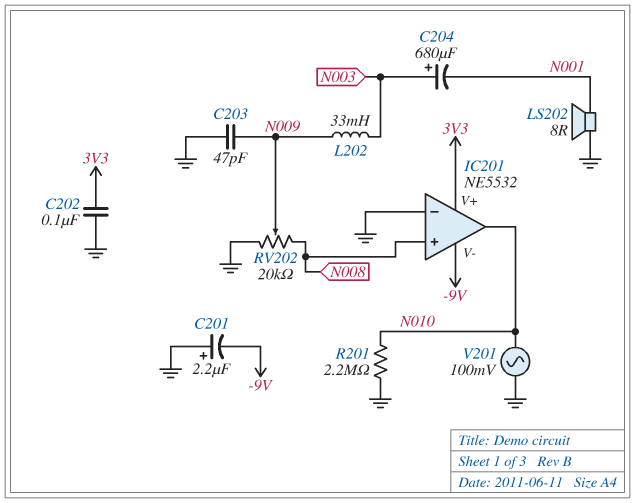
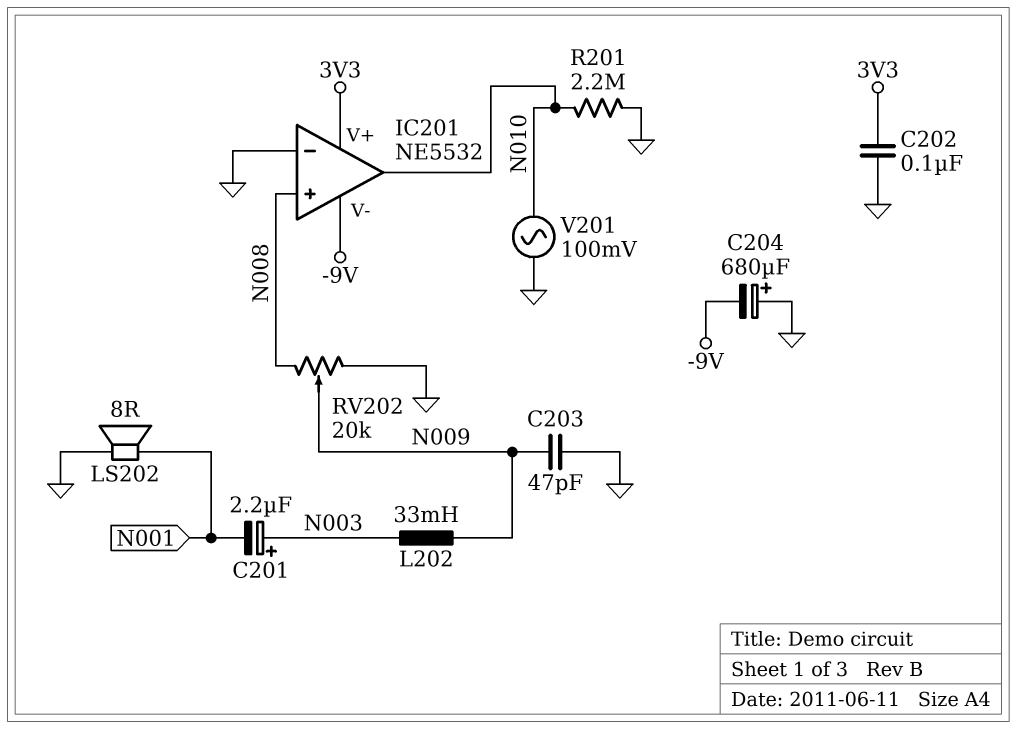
C201: 2.2uF (plus GND, minus -9V) -> 2.2uF (plus N003, minus N001)
C204: 680uF (plus N003, minus N001) -> 680uF (plus GND, minus -9V)

